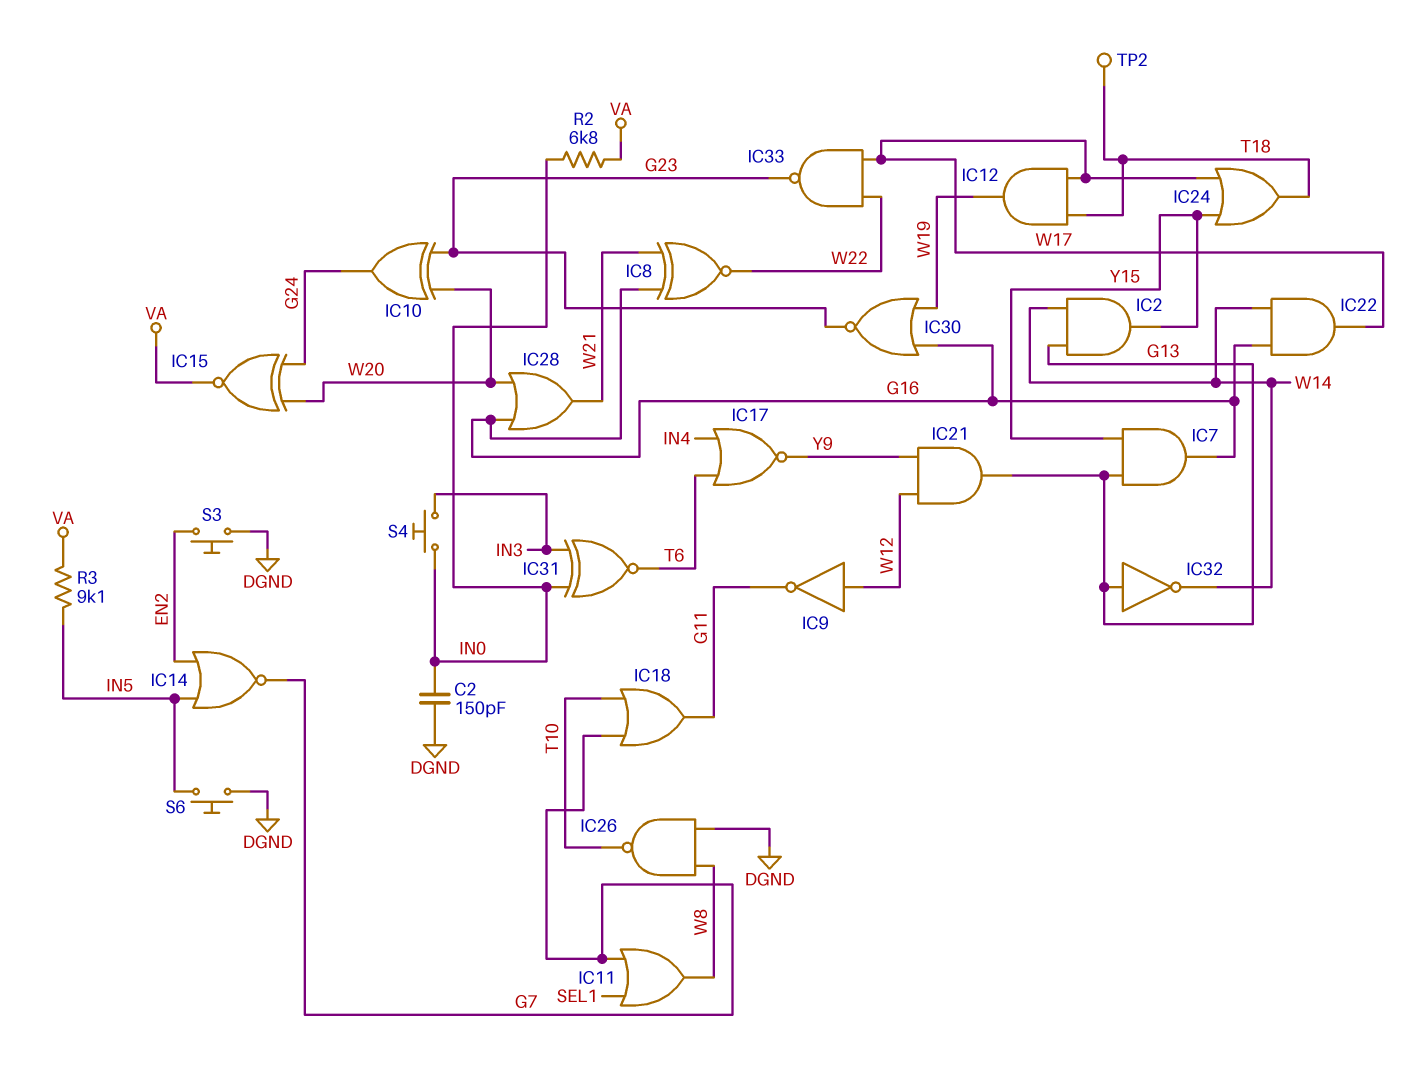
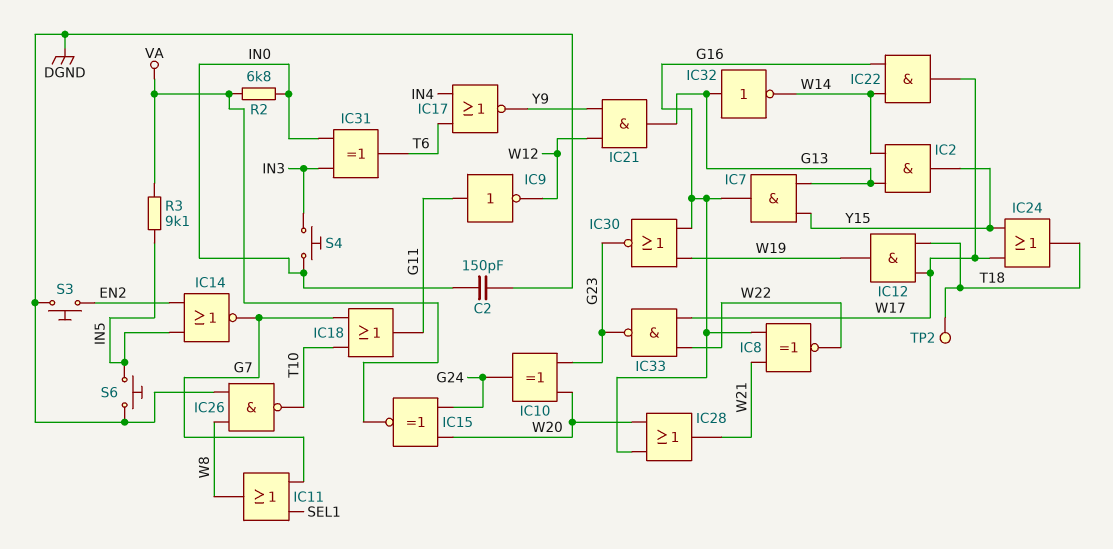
IC9: NOT (in W12, out G11) -> NOT (in G11, out W12)
IC31: XNOR (in IN0, in IN3, out T6) -> XOR (in IN0, in IN3, out T6)

